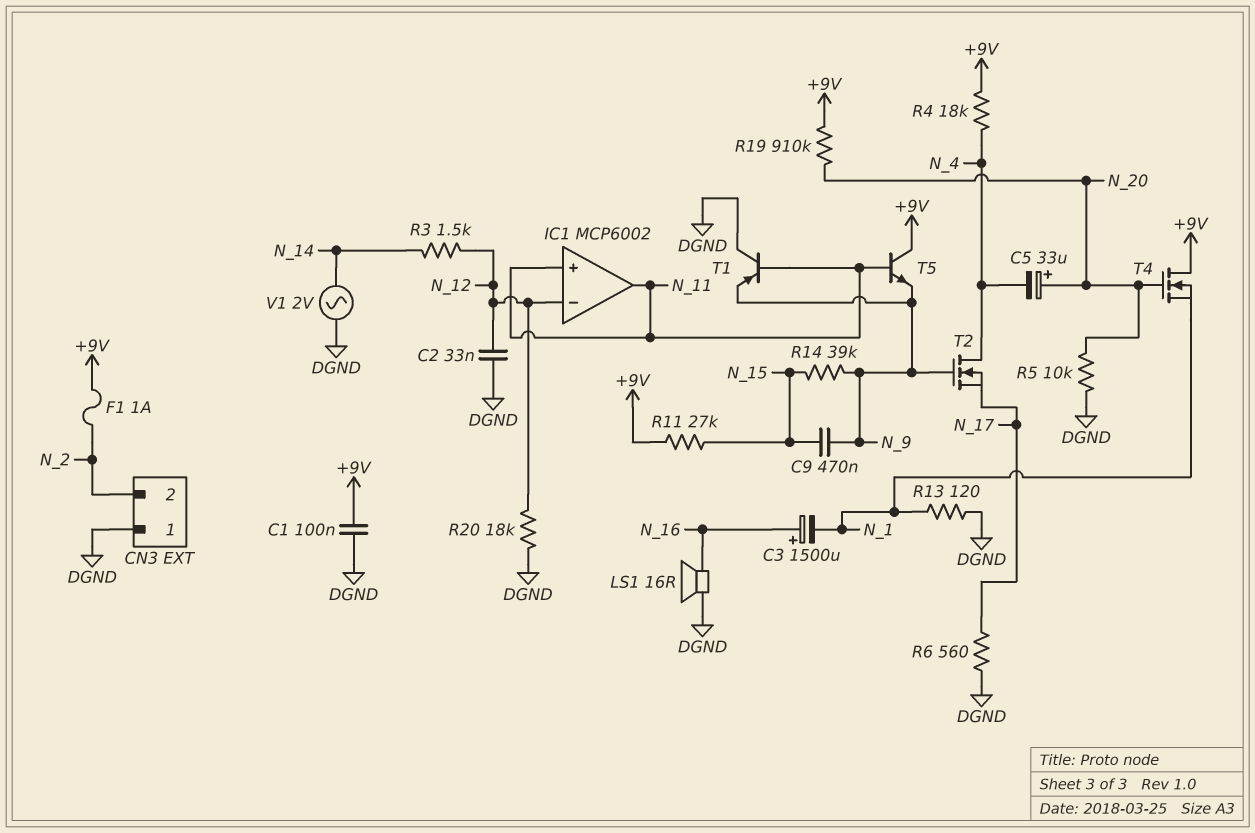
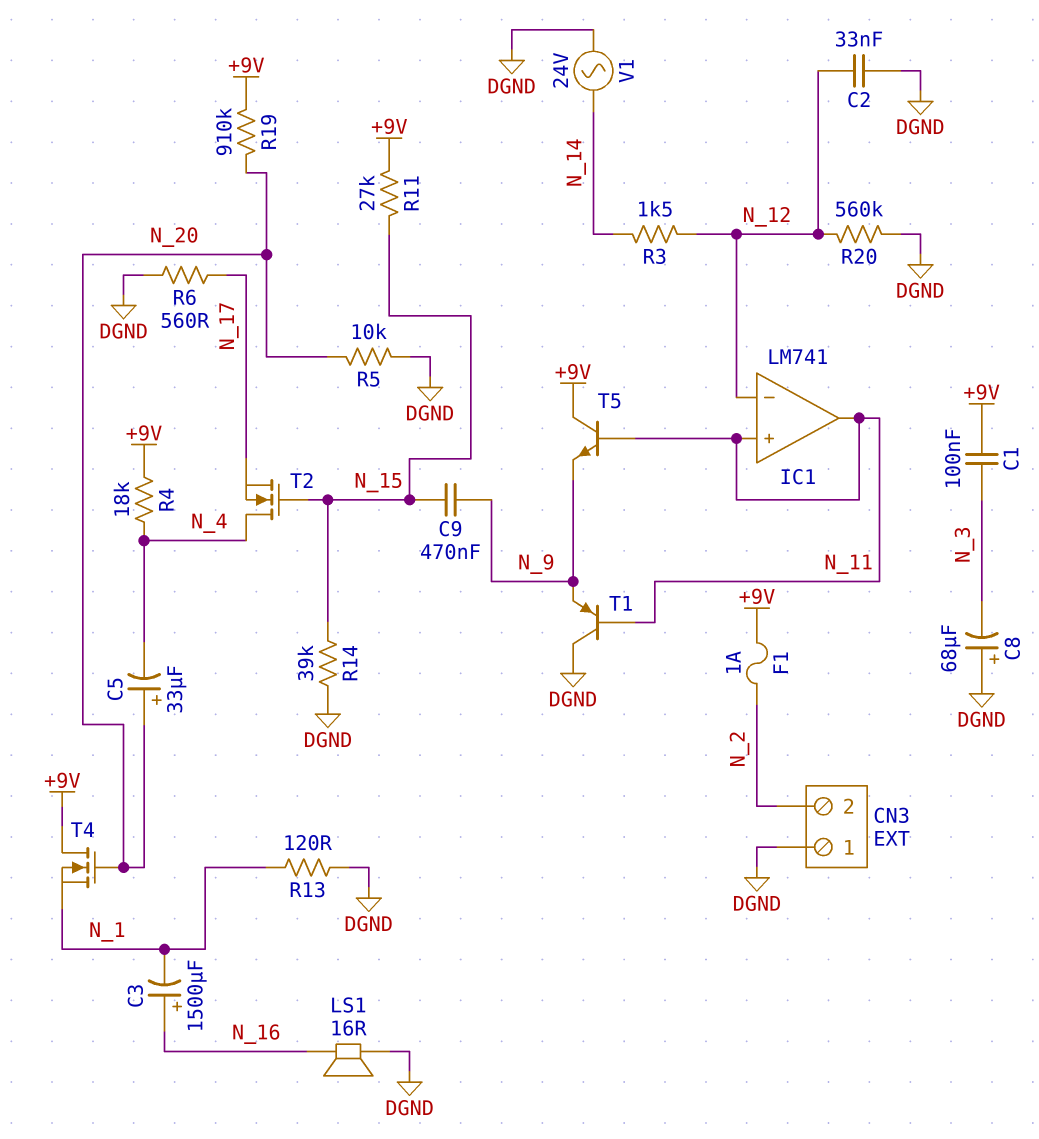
C1: 100nF (+9V, DGND) -> 100nF (+9V, N_3)
C8: none -> 68uF (plus DGND, minus N_3)
IC1: MCP6002 -> LM741
R14: 39k (N_9, N_15) -> 39k (DGND, N_15)
R20: 18k (DGND, N_12) -> 560k (DGND, N_12)
T2: NMOS (G N_9, D N_4, S N_17) -> NMOS (G N_15, D N_4, S N_17)
V1: AC 2V (DGND, N_14) -> AC 24V (DGND, N_14)

